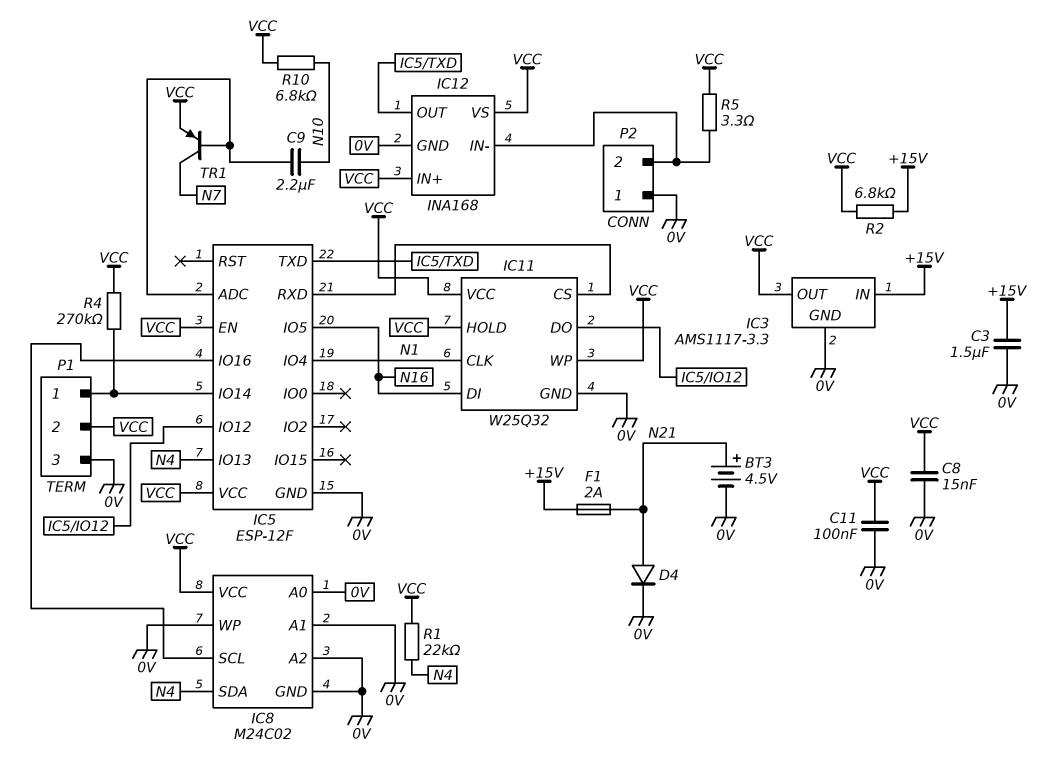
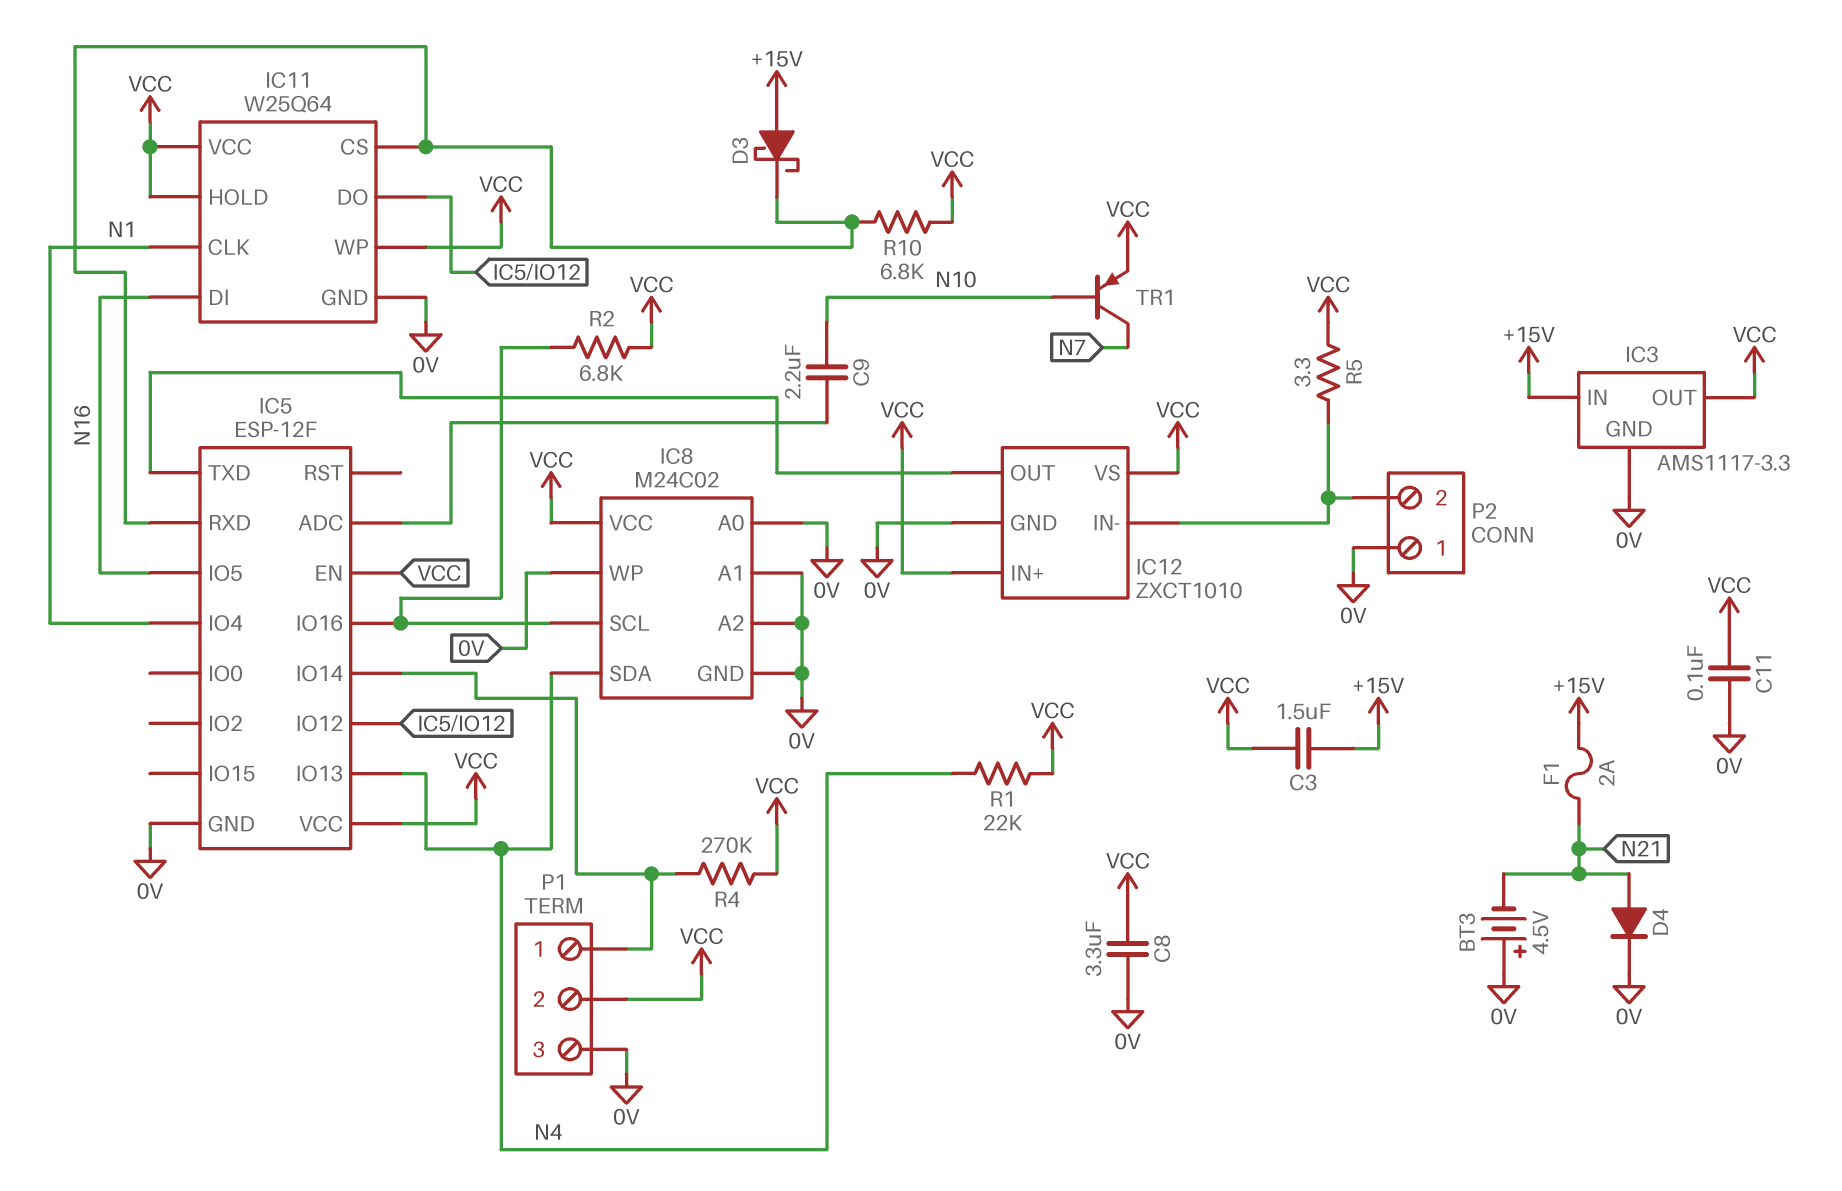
BT3: 4.5V (plus N21, minus 0V) -> 4.5V (plus 0V, minus N21)
C3: 1.5uF (+15V, 0V) -> 1.5uF (+15V, VCC)
C8: 15nF (0V, VCC) -> 3.3uF (0V, VCC)
D3: none -> schottky (A +15V, K IC5/RXD)
IC11: W25Q32 -> W25Q64
IC12: INA168 -> ZXCT1010
R2: 6.8k (+15V, VCC) -> 6.8k (IC5/IO16, VCC)
R10: 6.8k (N10, VCC) -> 6.8k (IC5/RXD, VCC)
TR1: PNP (B IC5/ADC, C N7, E VCC) -> PNP (B N10, C N7, E VCC)

